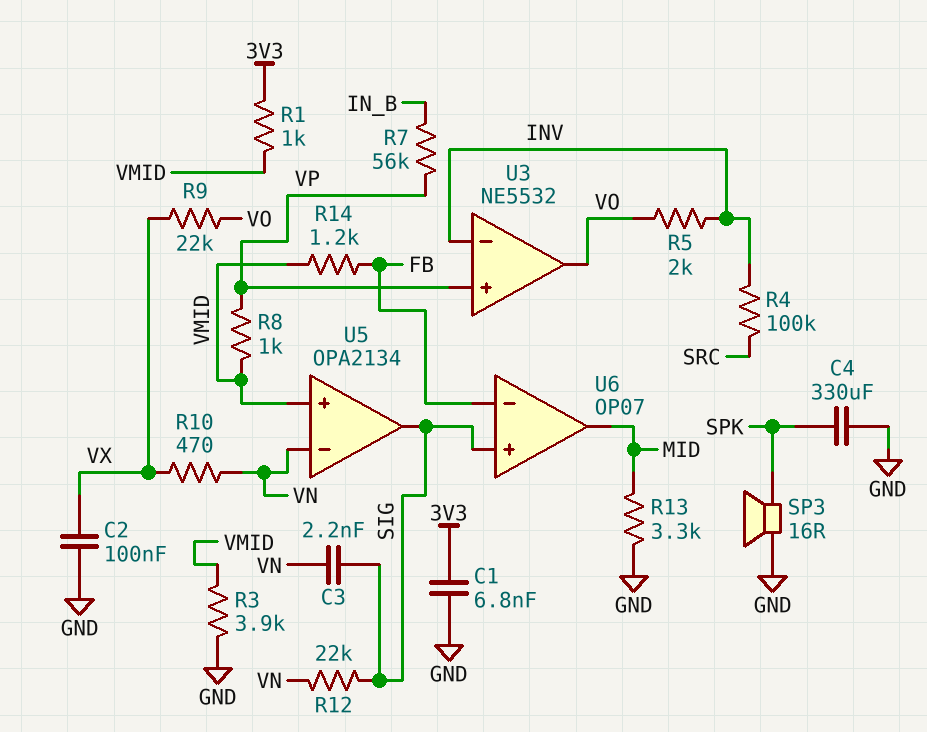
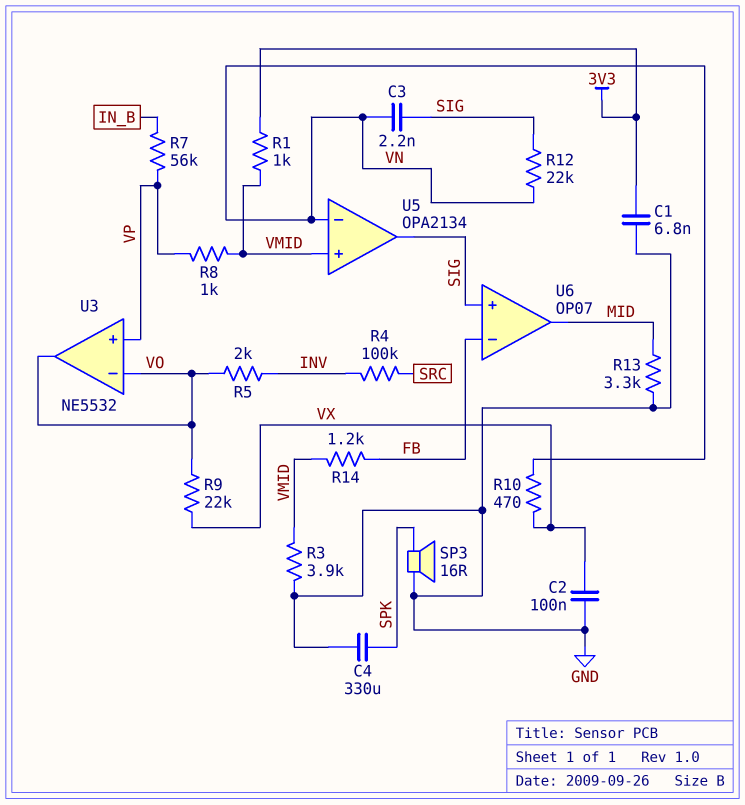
U3 pin in-: INV -> VO

